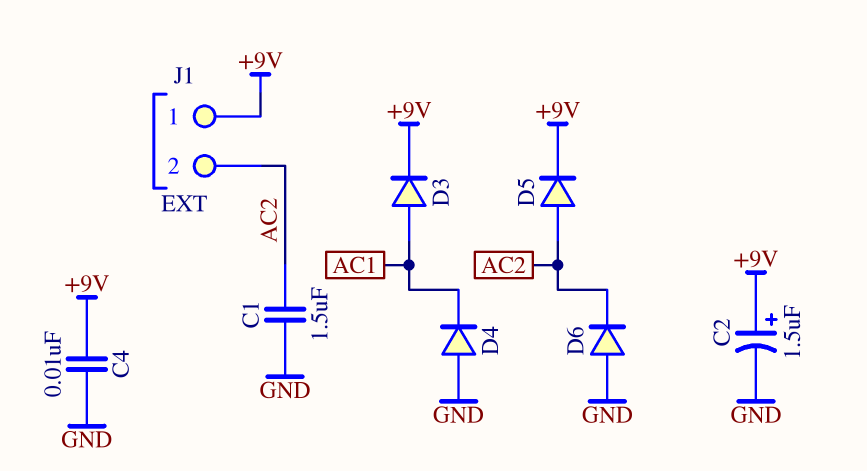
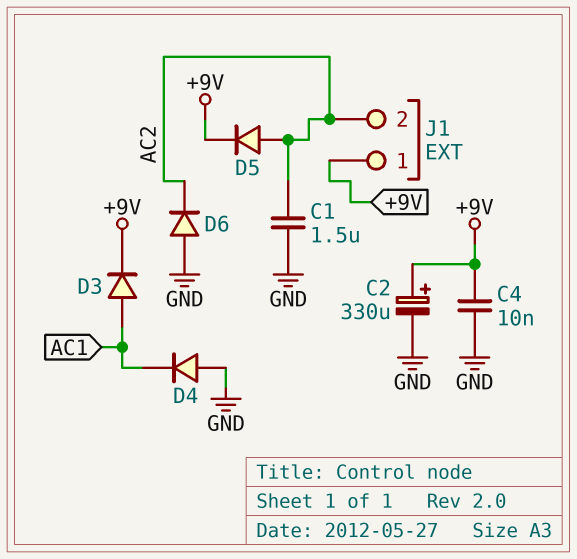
C2: 1.5uF (plus +9V, minus GND) -> 330uF (plus +9V, minus GND)

